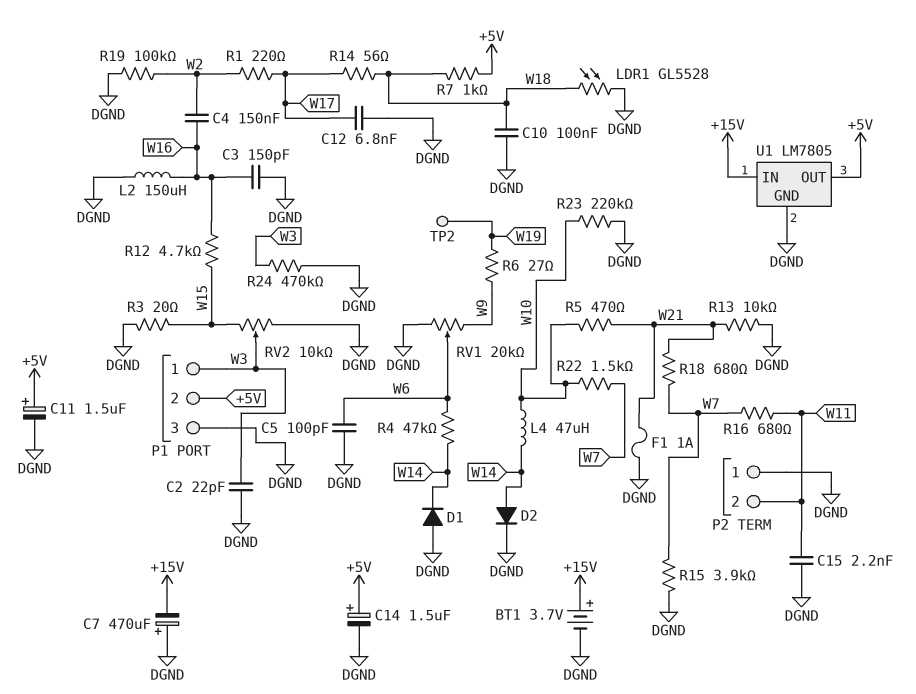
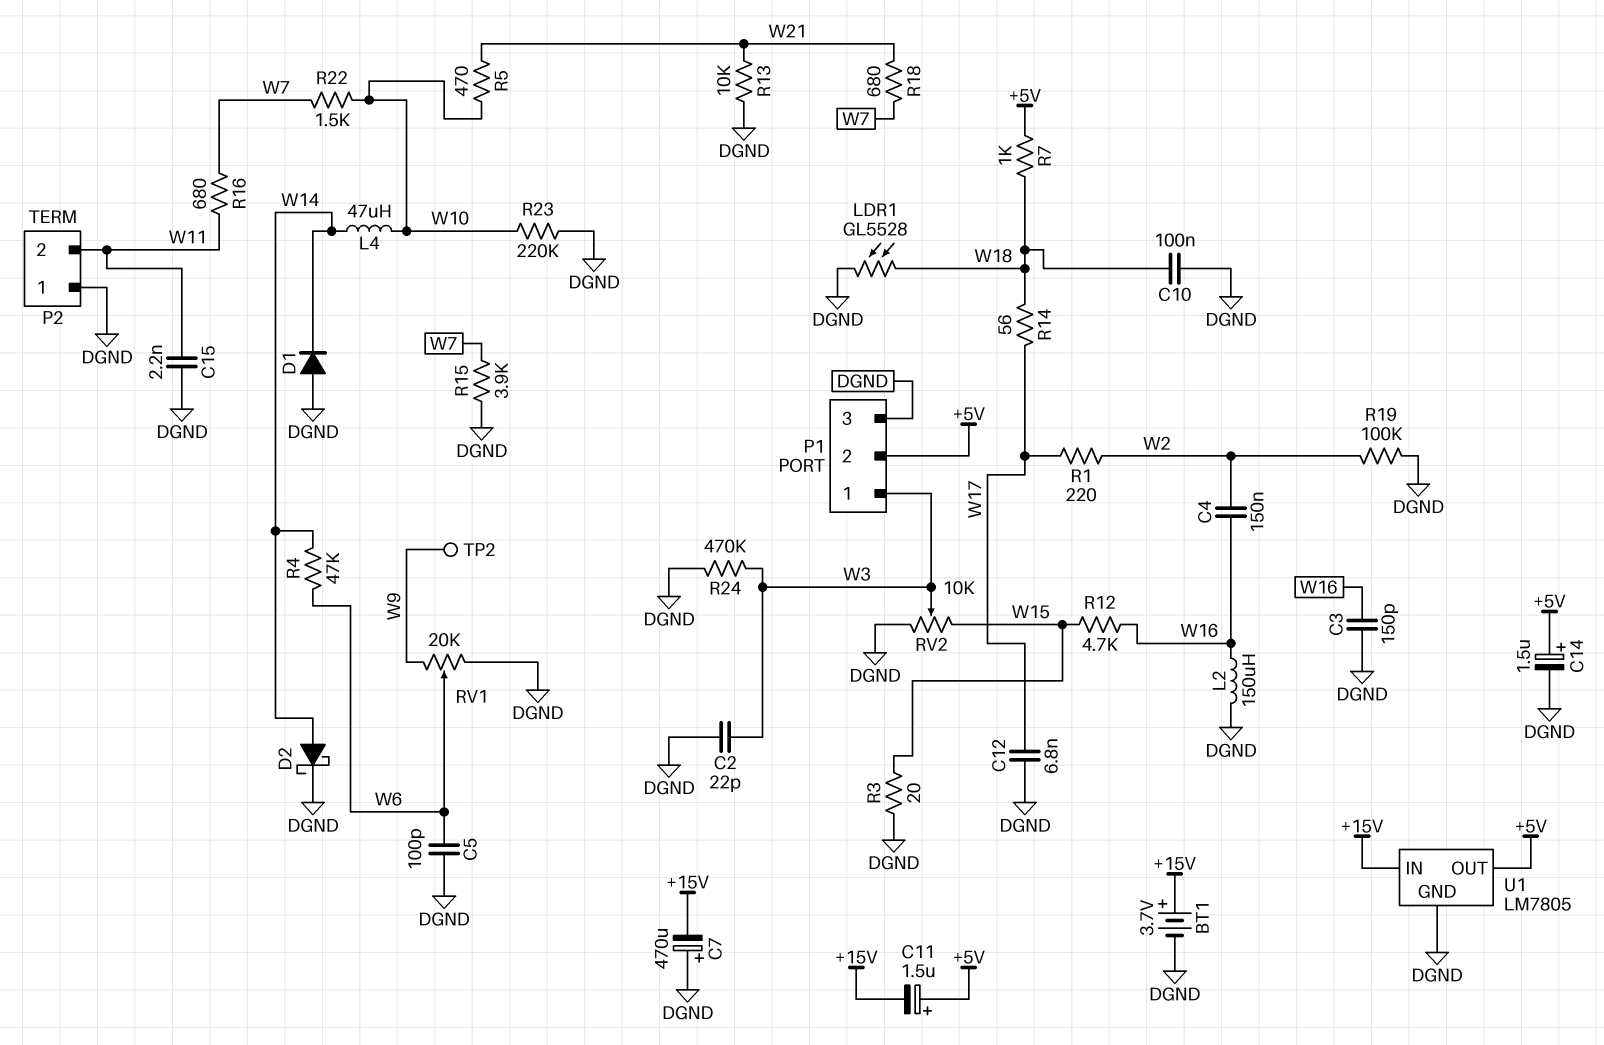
C11: 1.5uF (plus +5V, minus DGND) -> 1.5uF (plus +5V, minus +15V)
D2: diode (A W14, K DGND) -> schottky (A W14, K DGND)
F1: 1A (DGND, W21) -> none
R6: 27 (W9, W19) -> none
TP2: test point (W19) -> test point (W9)

